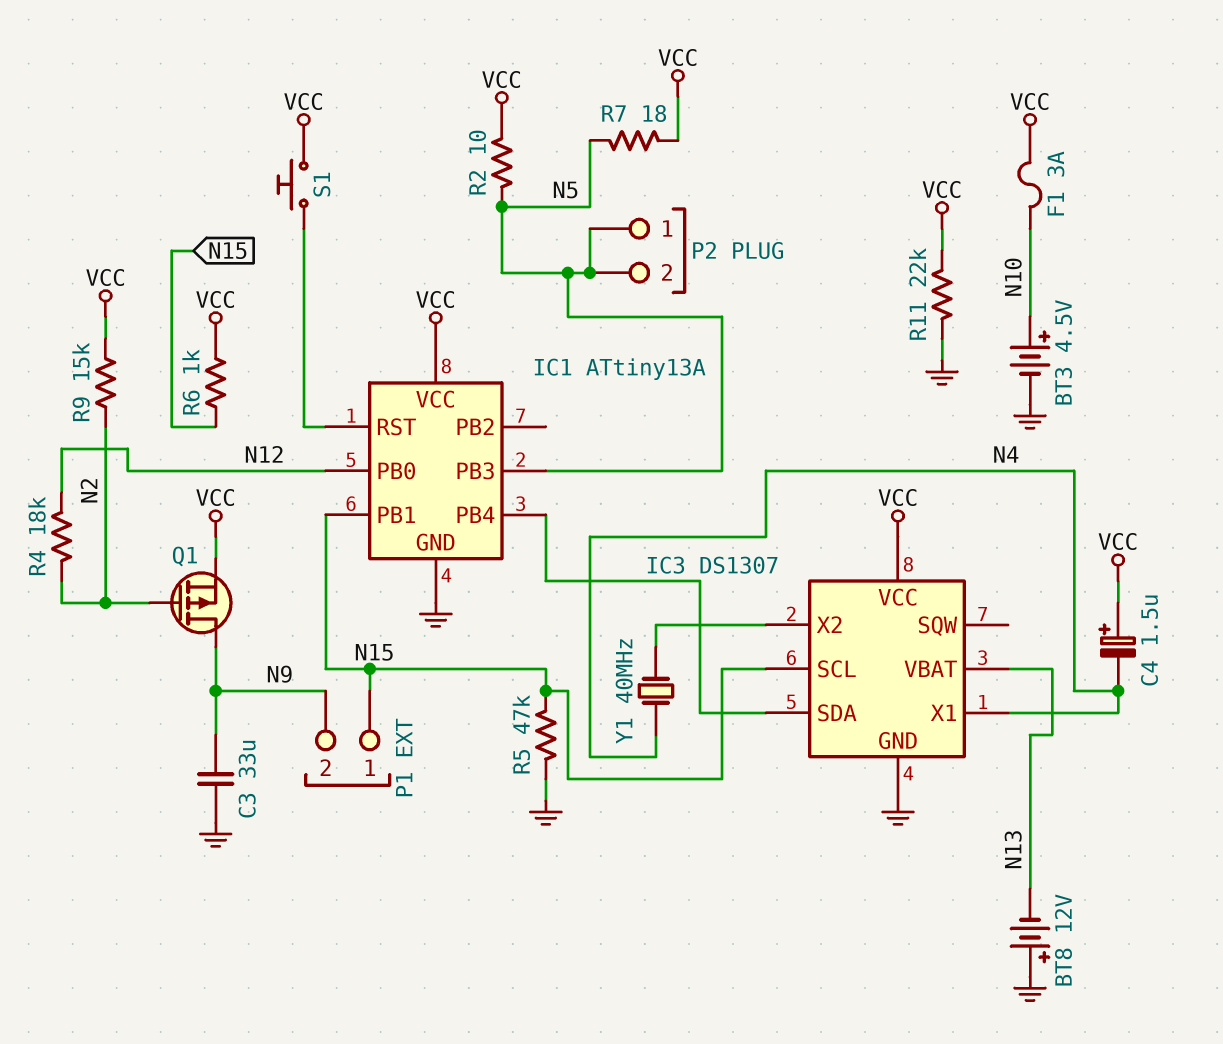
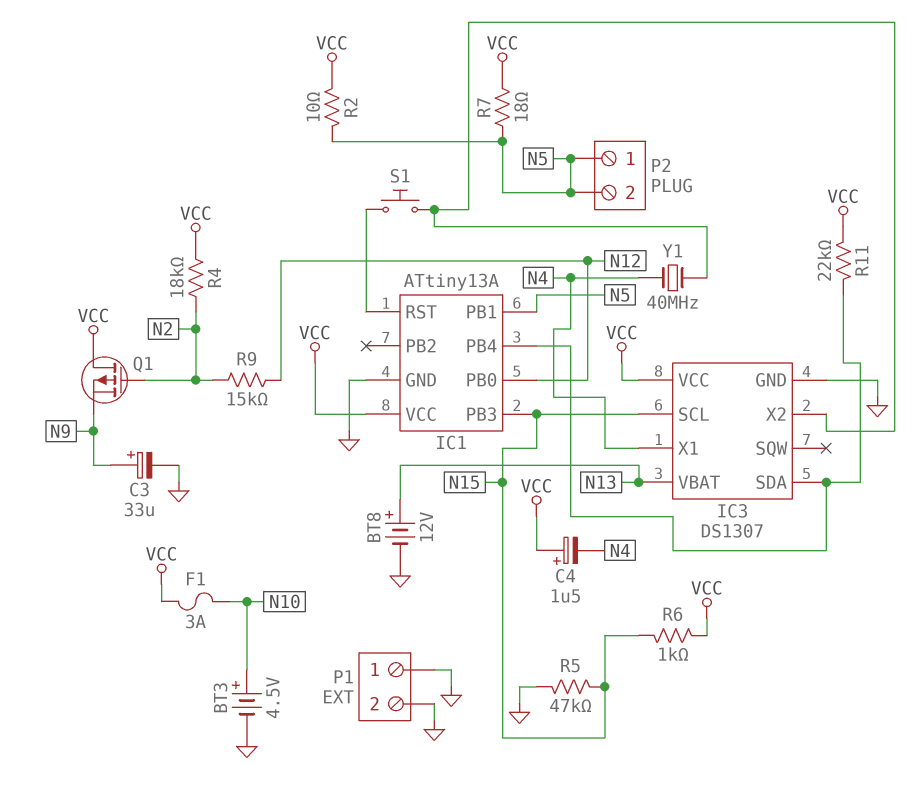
BT8: 12V (plus GND, minus N13) -> 12V (plus N13, minus GND)
C3: 33uF (GND, N9) -> 33uF (plus N9, minus GND)
IC1 pin PB1: N15 -> N5
IC1 pin PB3: N5 -> N15
P1 pin 1: N15 -> GND
P1 pin 2: N9 -> GND
Q1: PMOS (G N2, D N9, S VCC) -> PMOS (G N2, D VCC, S N9)
R4: 18k (N2, N12) -> 18k (N2, VCC)
R9: 15k (N2, VCC) -> 15k (N2, N12)
R11: 22k (GND, VCC) -> 22k (IC1/PB4, VCC)
S1: button (IC1/RST, VCC) -> button (IC1/RST, IC3/X2)

